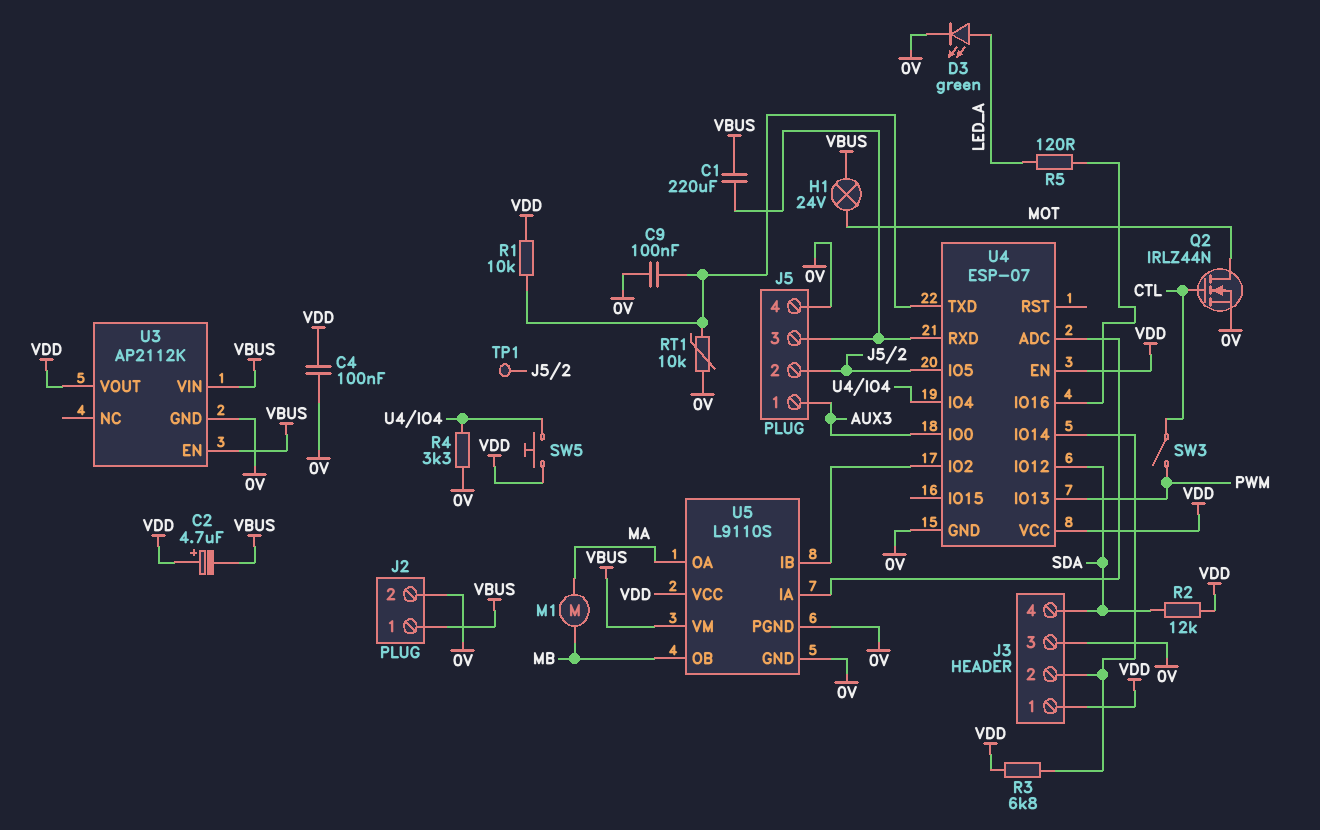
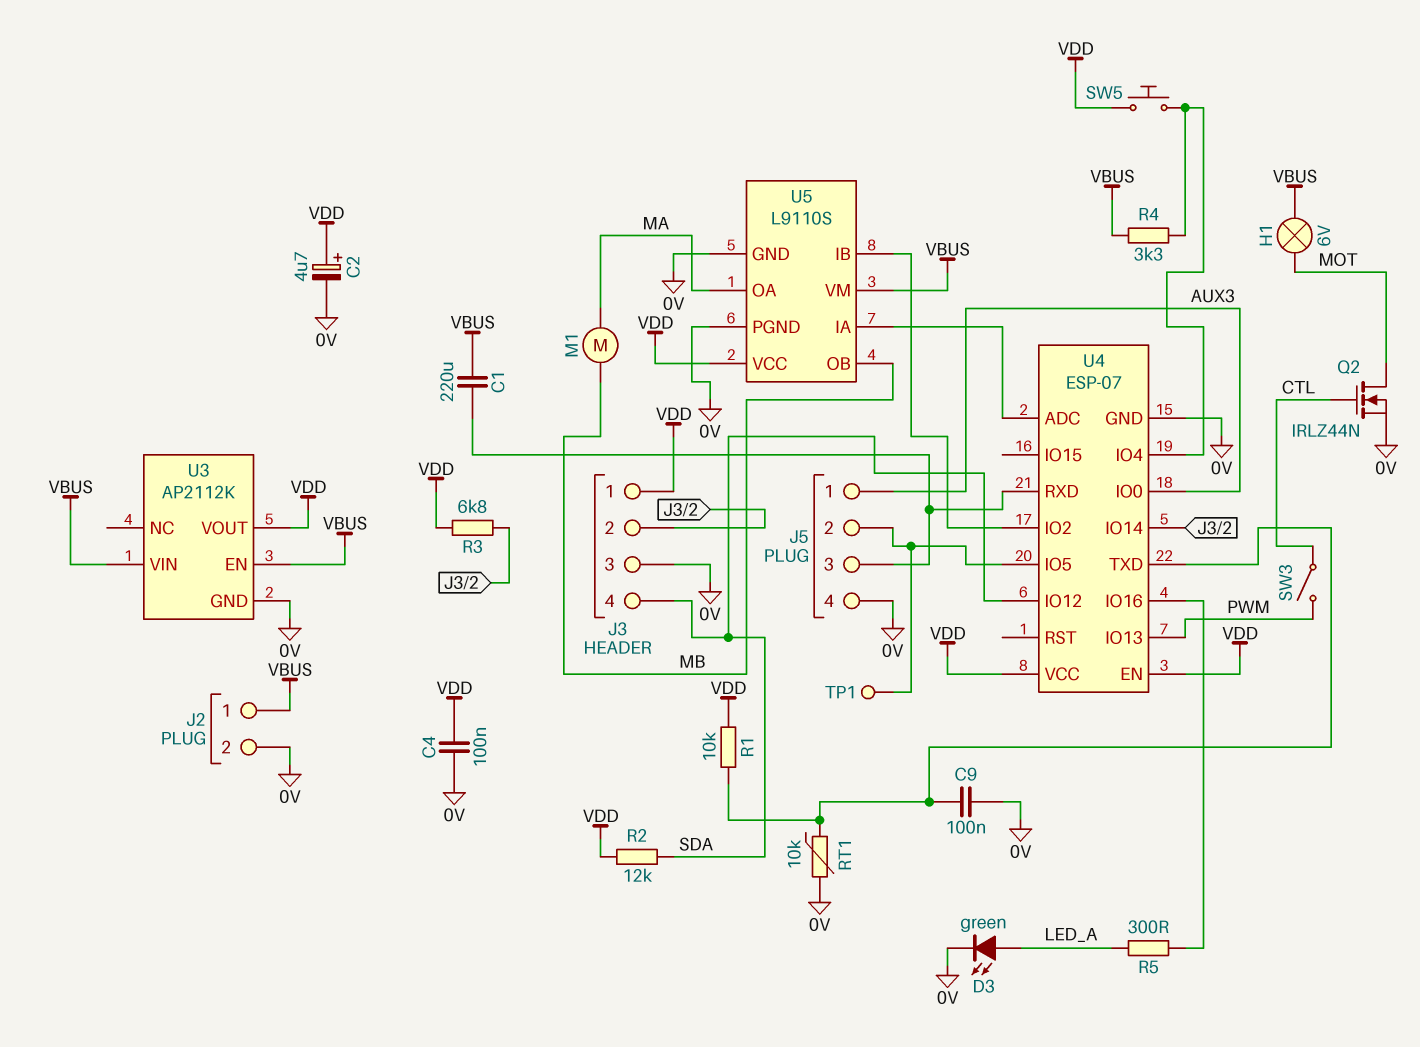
C2: 4.7uF (plus VDD, minus VBUS) -> 4.7uF (plus VDD, minus 0V)
H1: lamp 24V (MOT, VBUS) -> lamp 6V (MOT, VBUS)
R4: 3.3k (0V, U4/IO4) -> 3.3k (U4/IO4, VBUS)
R5: 120 (LED_A, U4/IO16) -> 300 (LED_A, U4/IO16)

